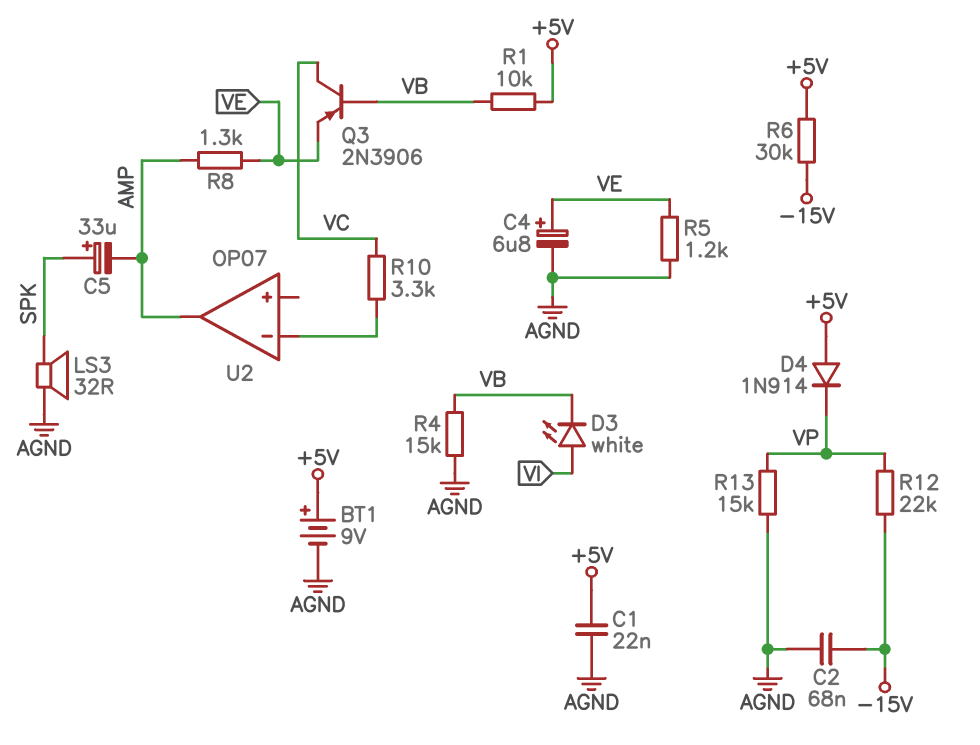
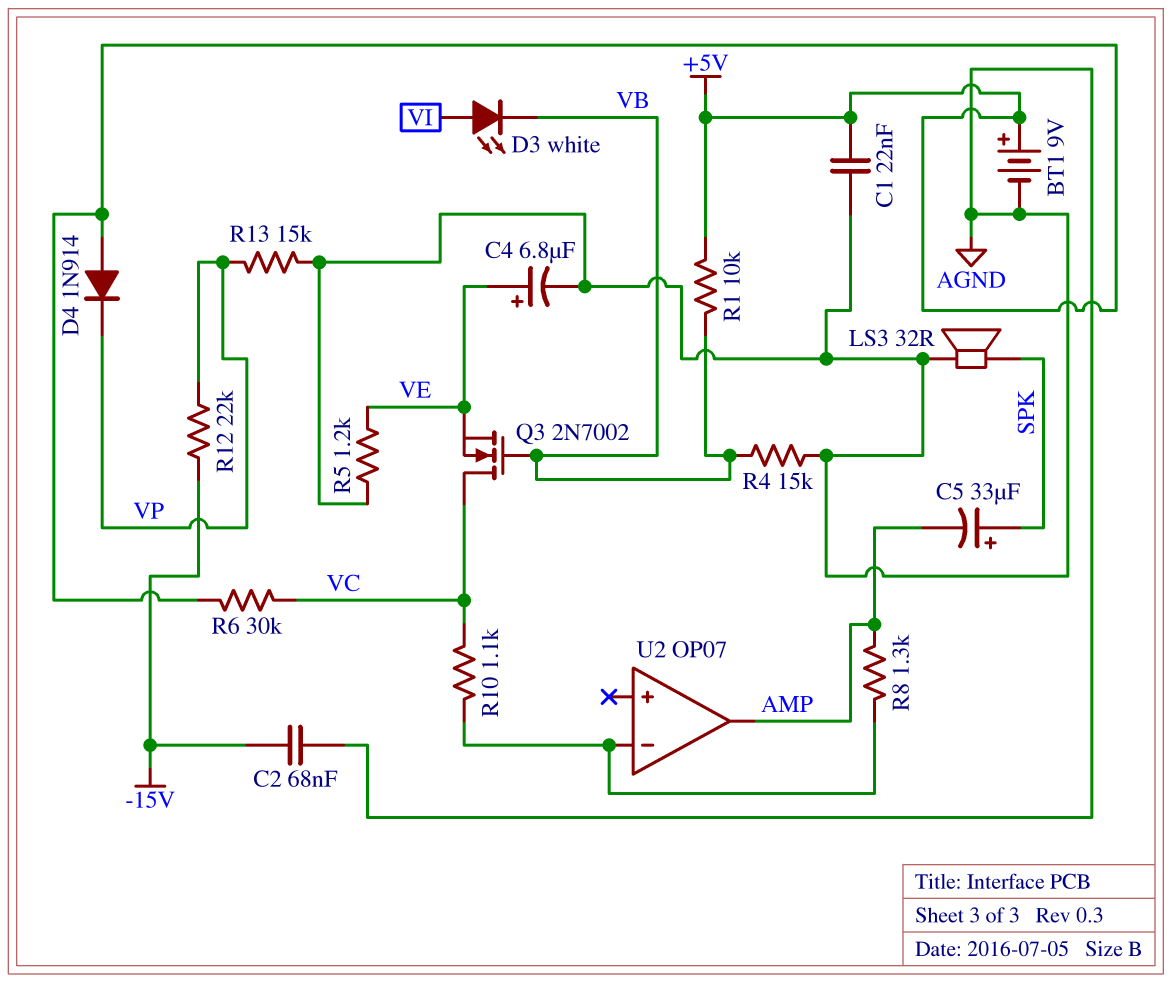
Q3: PNP 2N3906 (B VB, C VC, E VE) -> NMOS 2N7002 (G VB, D VC, S VE)
R6: 30k (+5V, -15V) -> 30k (+5V, VC)
R8: 1.3k (AMP, VE) -> 1.3k (AMP, U2/in-)
R10: 3.3k (U2/in-, VC) -> 1.1k (U2/in-, VC)

